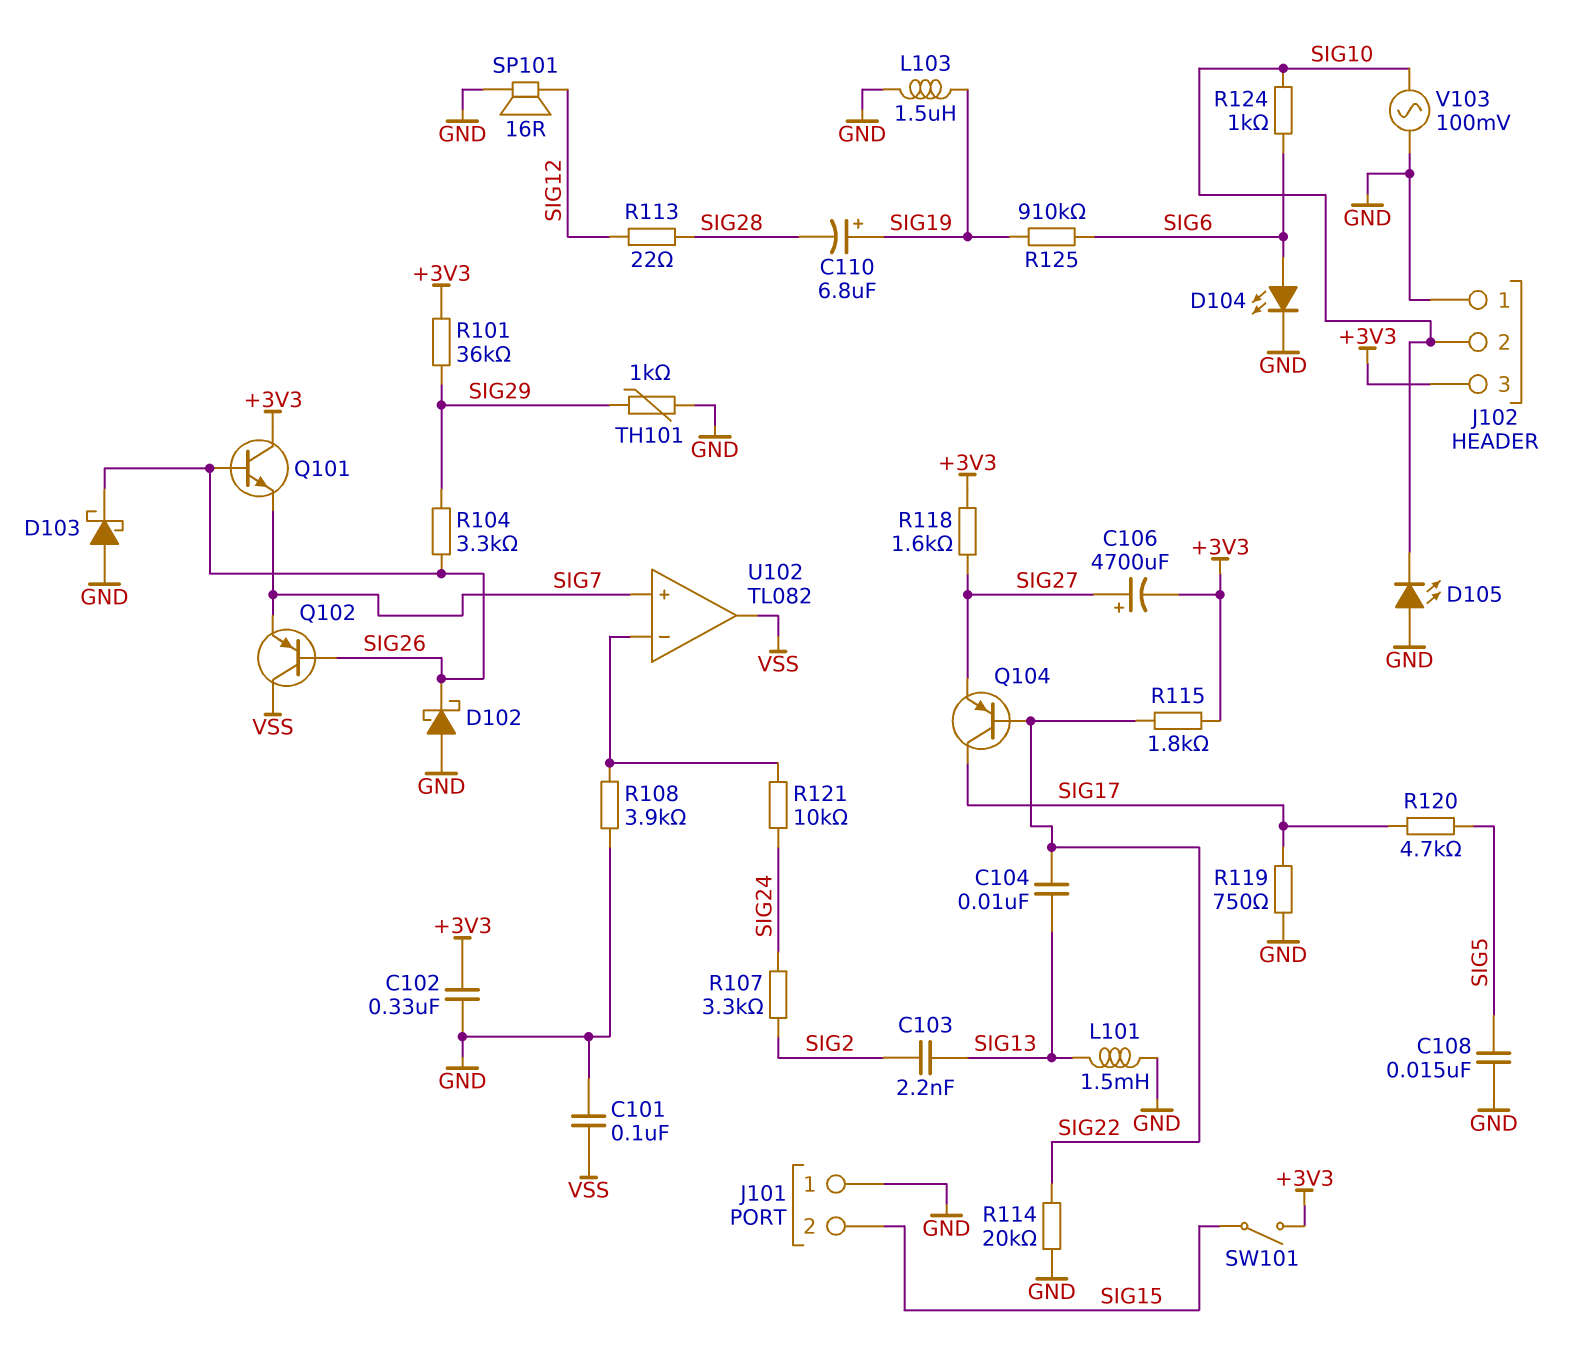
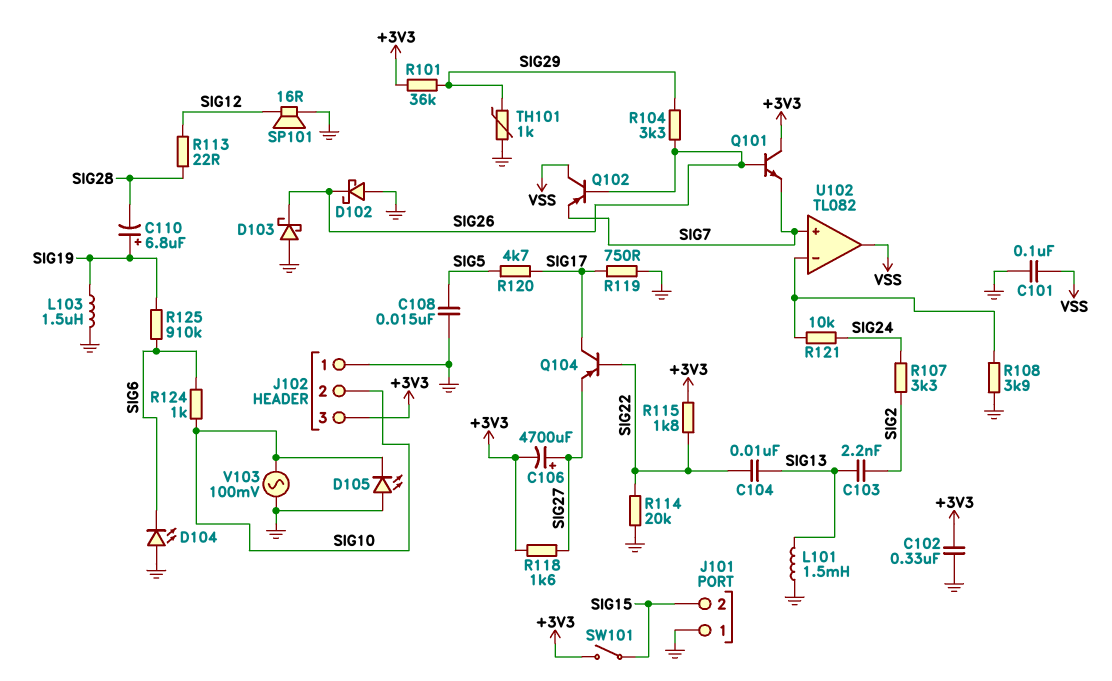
D104: LED (A SIG6, K GND) -> LED (A GND, K SIG6)

